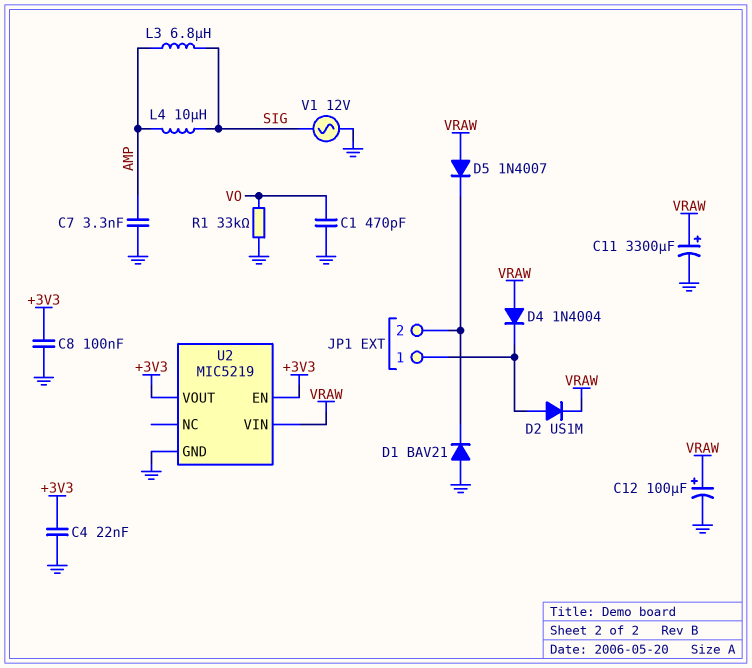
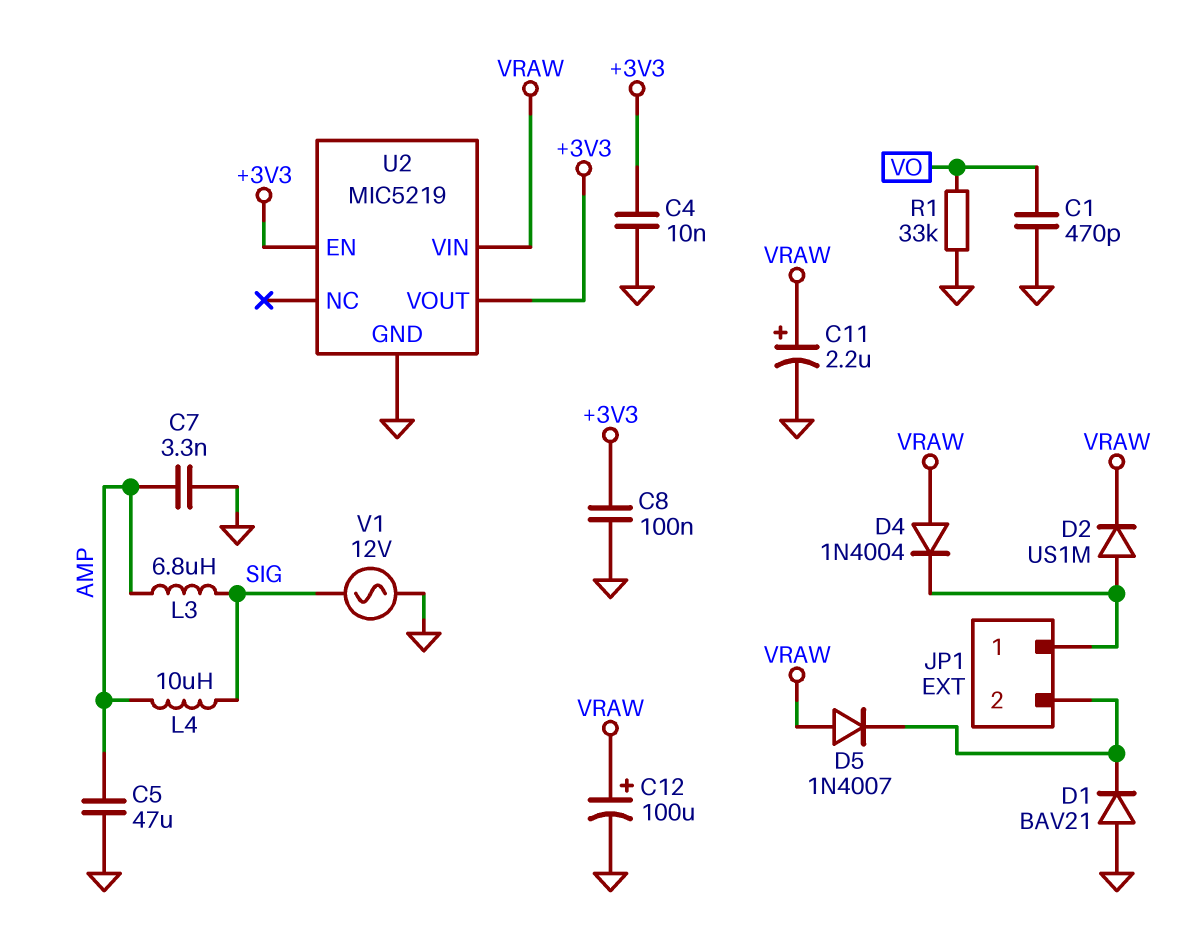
C4: 22nF (+3V3, GND) -> 10nF (+3V3, GND)
C5: none -> 47uF (AMP, GND)
C11: 3300uF (plus VRAW, minus GND) -> 2.2uF (plus VRAW, minus GND)

